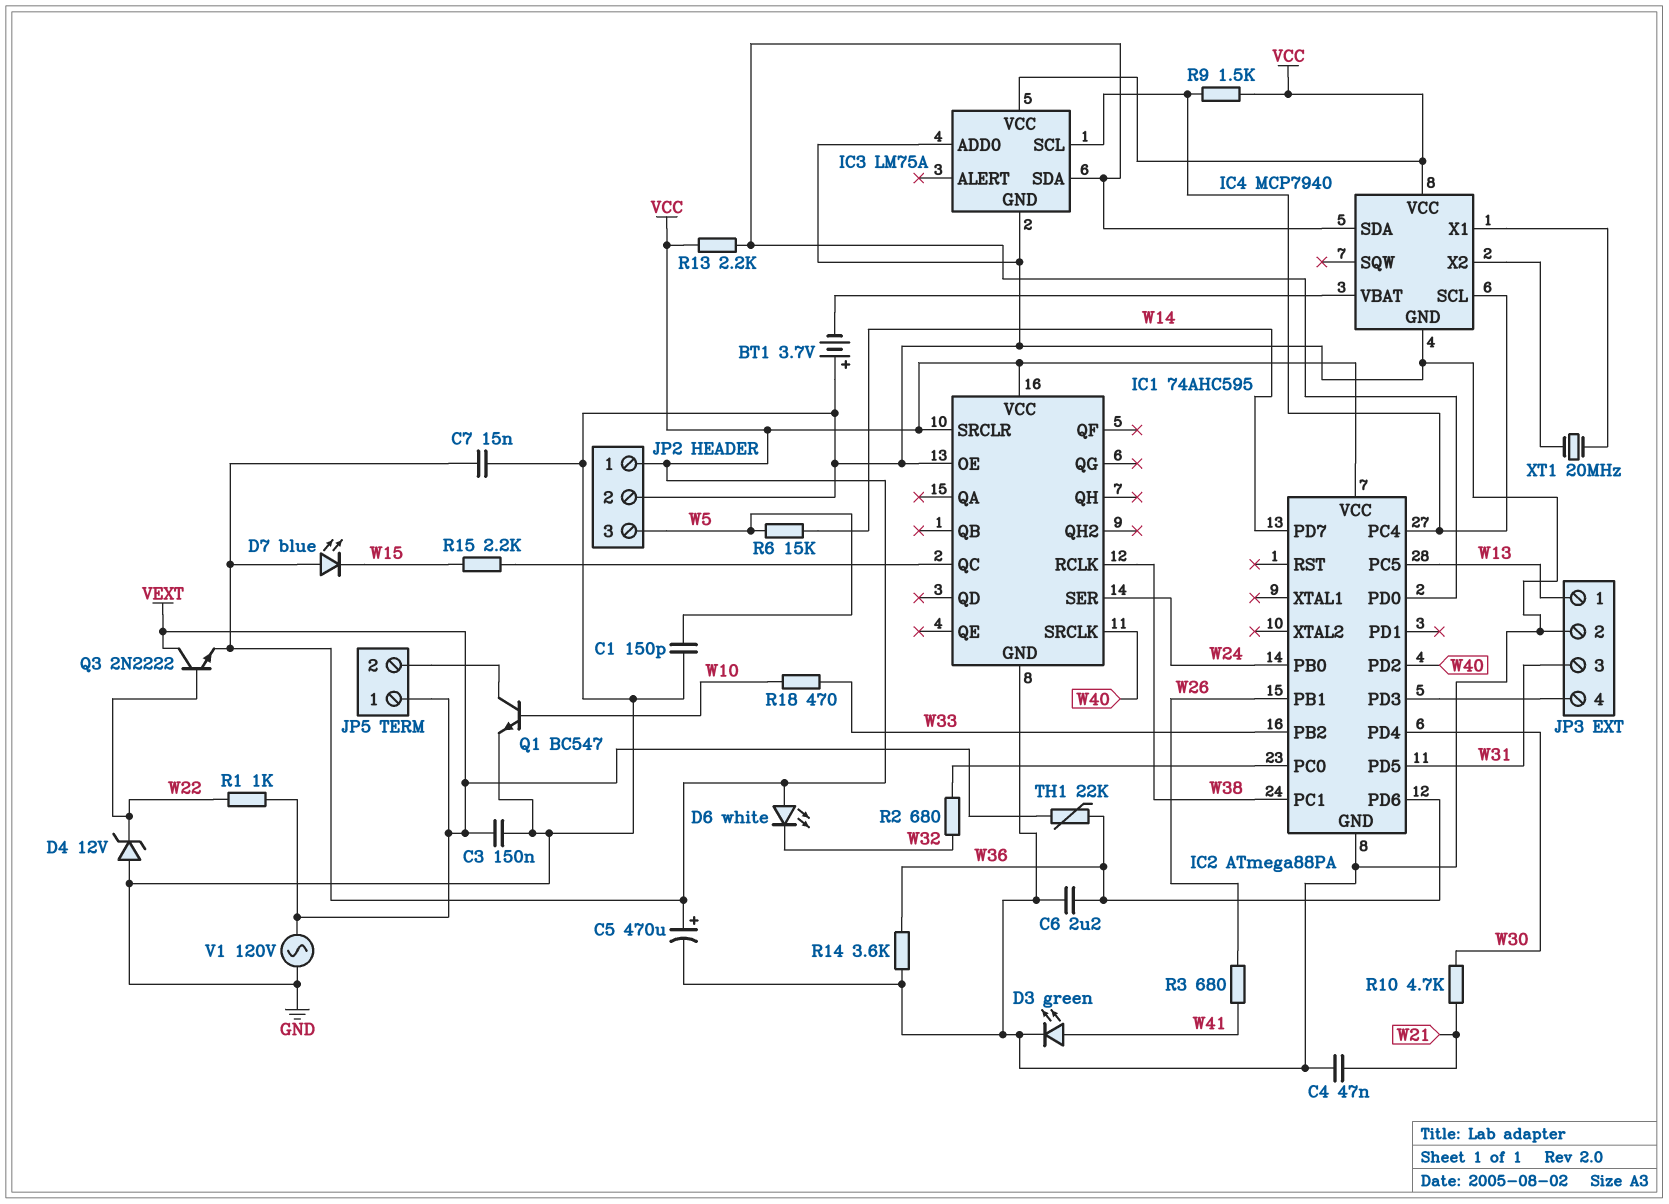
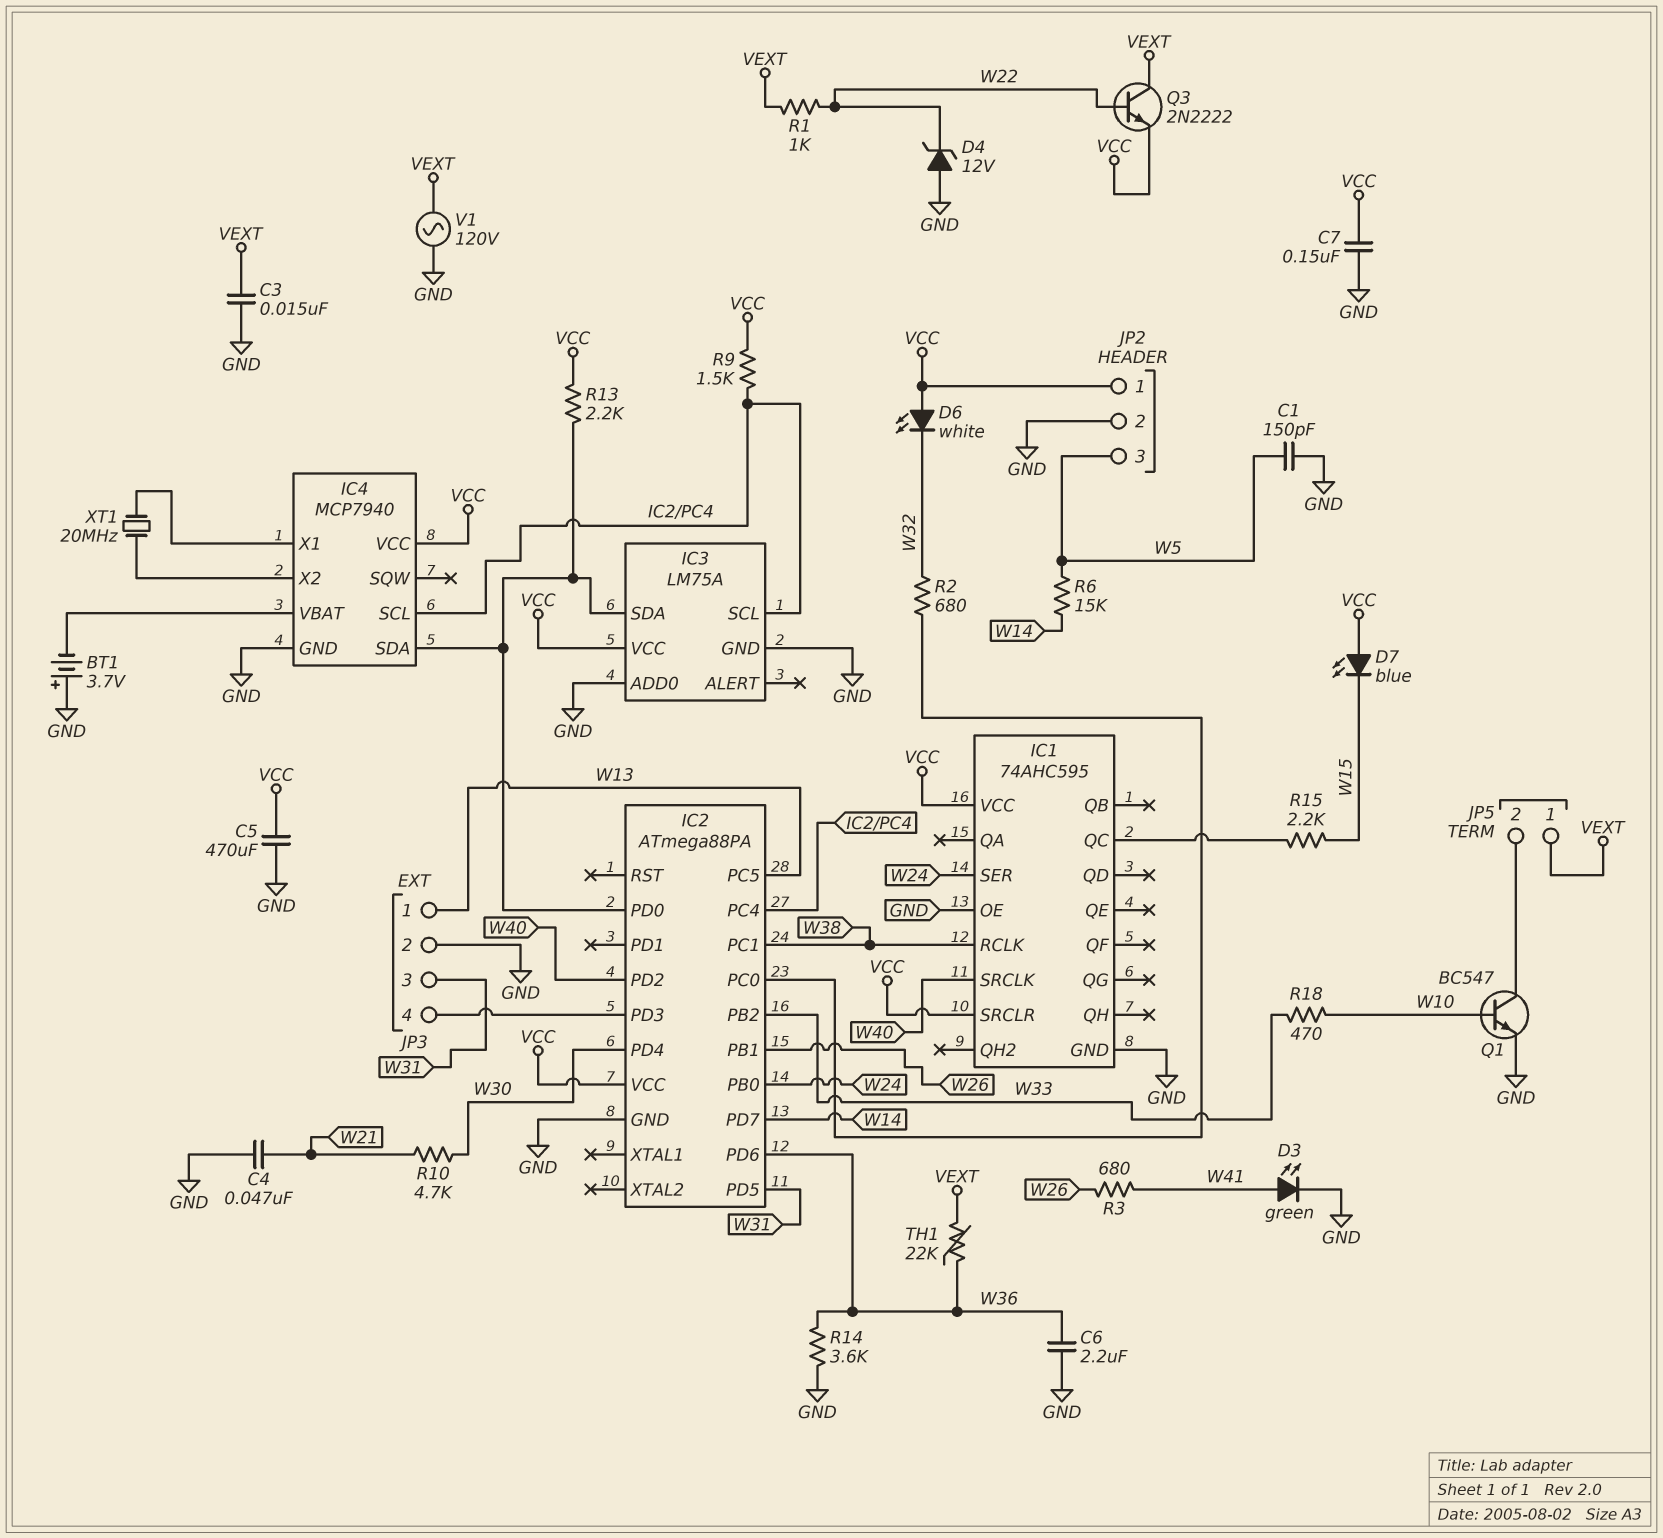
C3: 150nF (GND, VEXT) -> 15nF (GND, VEXT)
C5: 470uF (plus VCC, minus GND) -> 470uF (GND, VCC)
C7: 15nF (GND, VCC) -> 150nF (GND, VCC)

